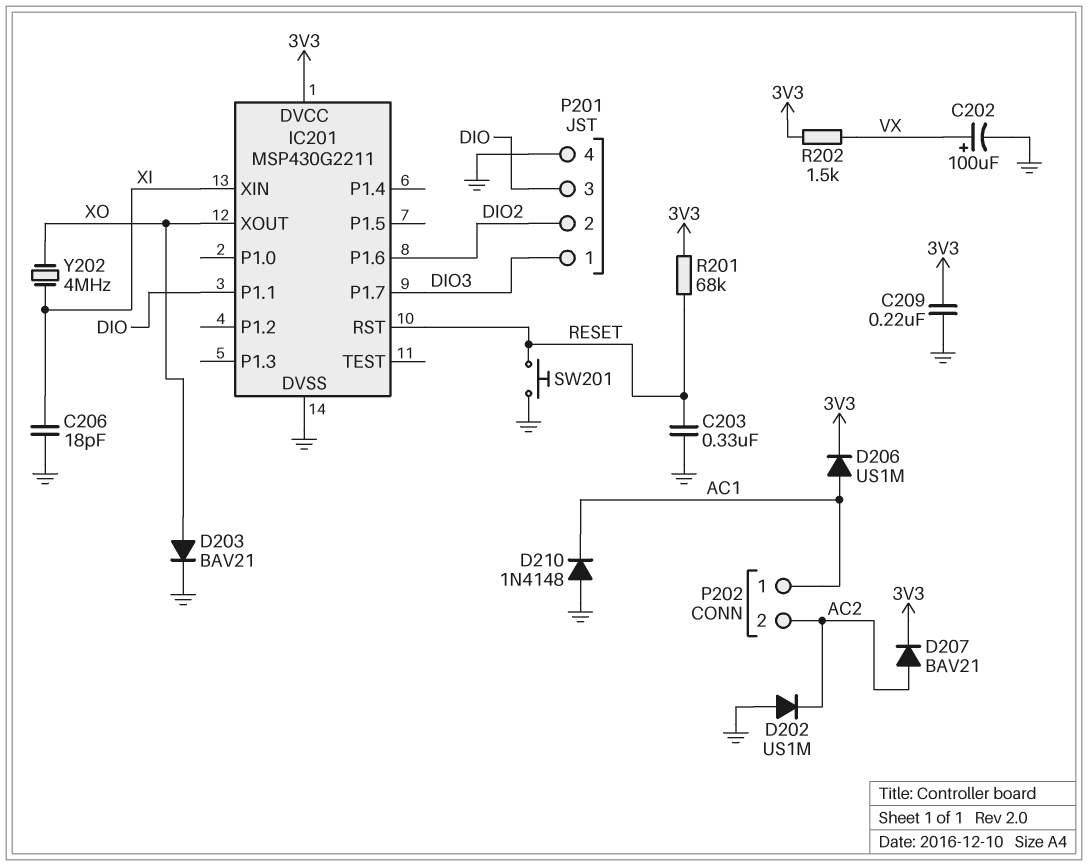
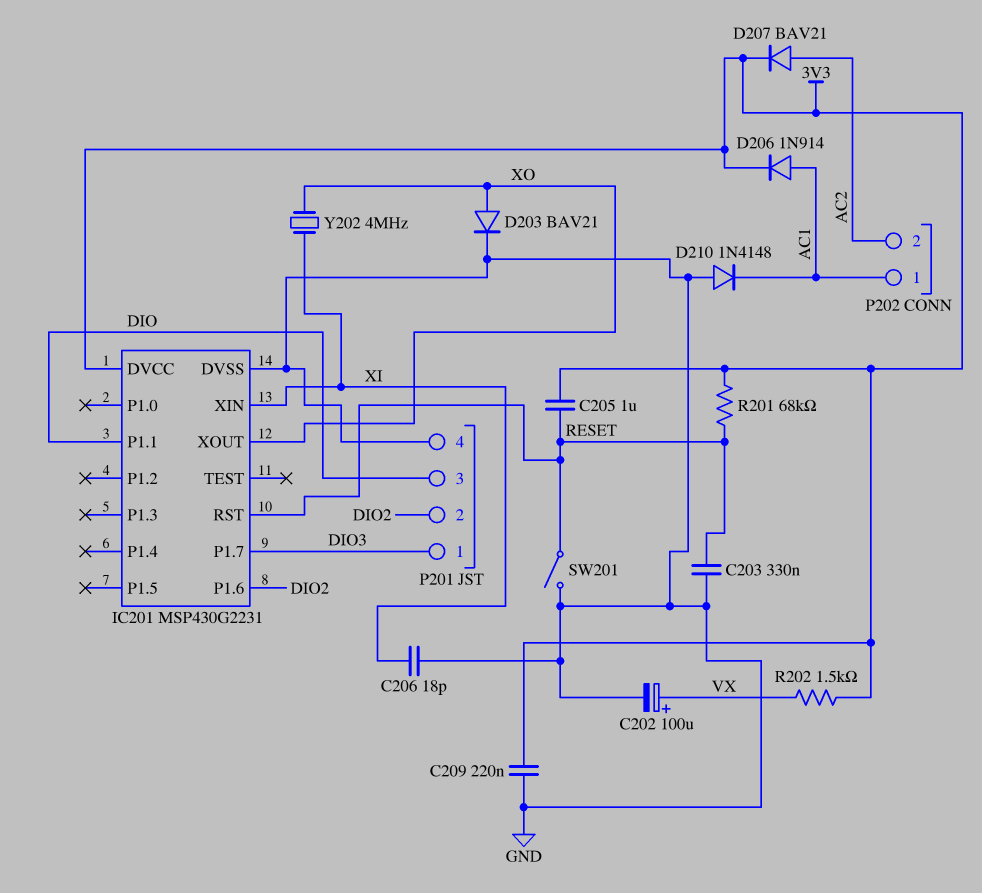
C205: none -> 1uF (3V3, RESET)
D202: diode US1M (A GND, K AC2) -> none
D206: diode US1M (A AC1, K 3V3) -> diode 1N914 (A AC1, K 3V3)
IC201: MSP430G2211 -> MSP430G2231
SW201: button (GND, RESET) -> switch (GND, RESET)

